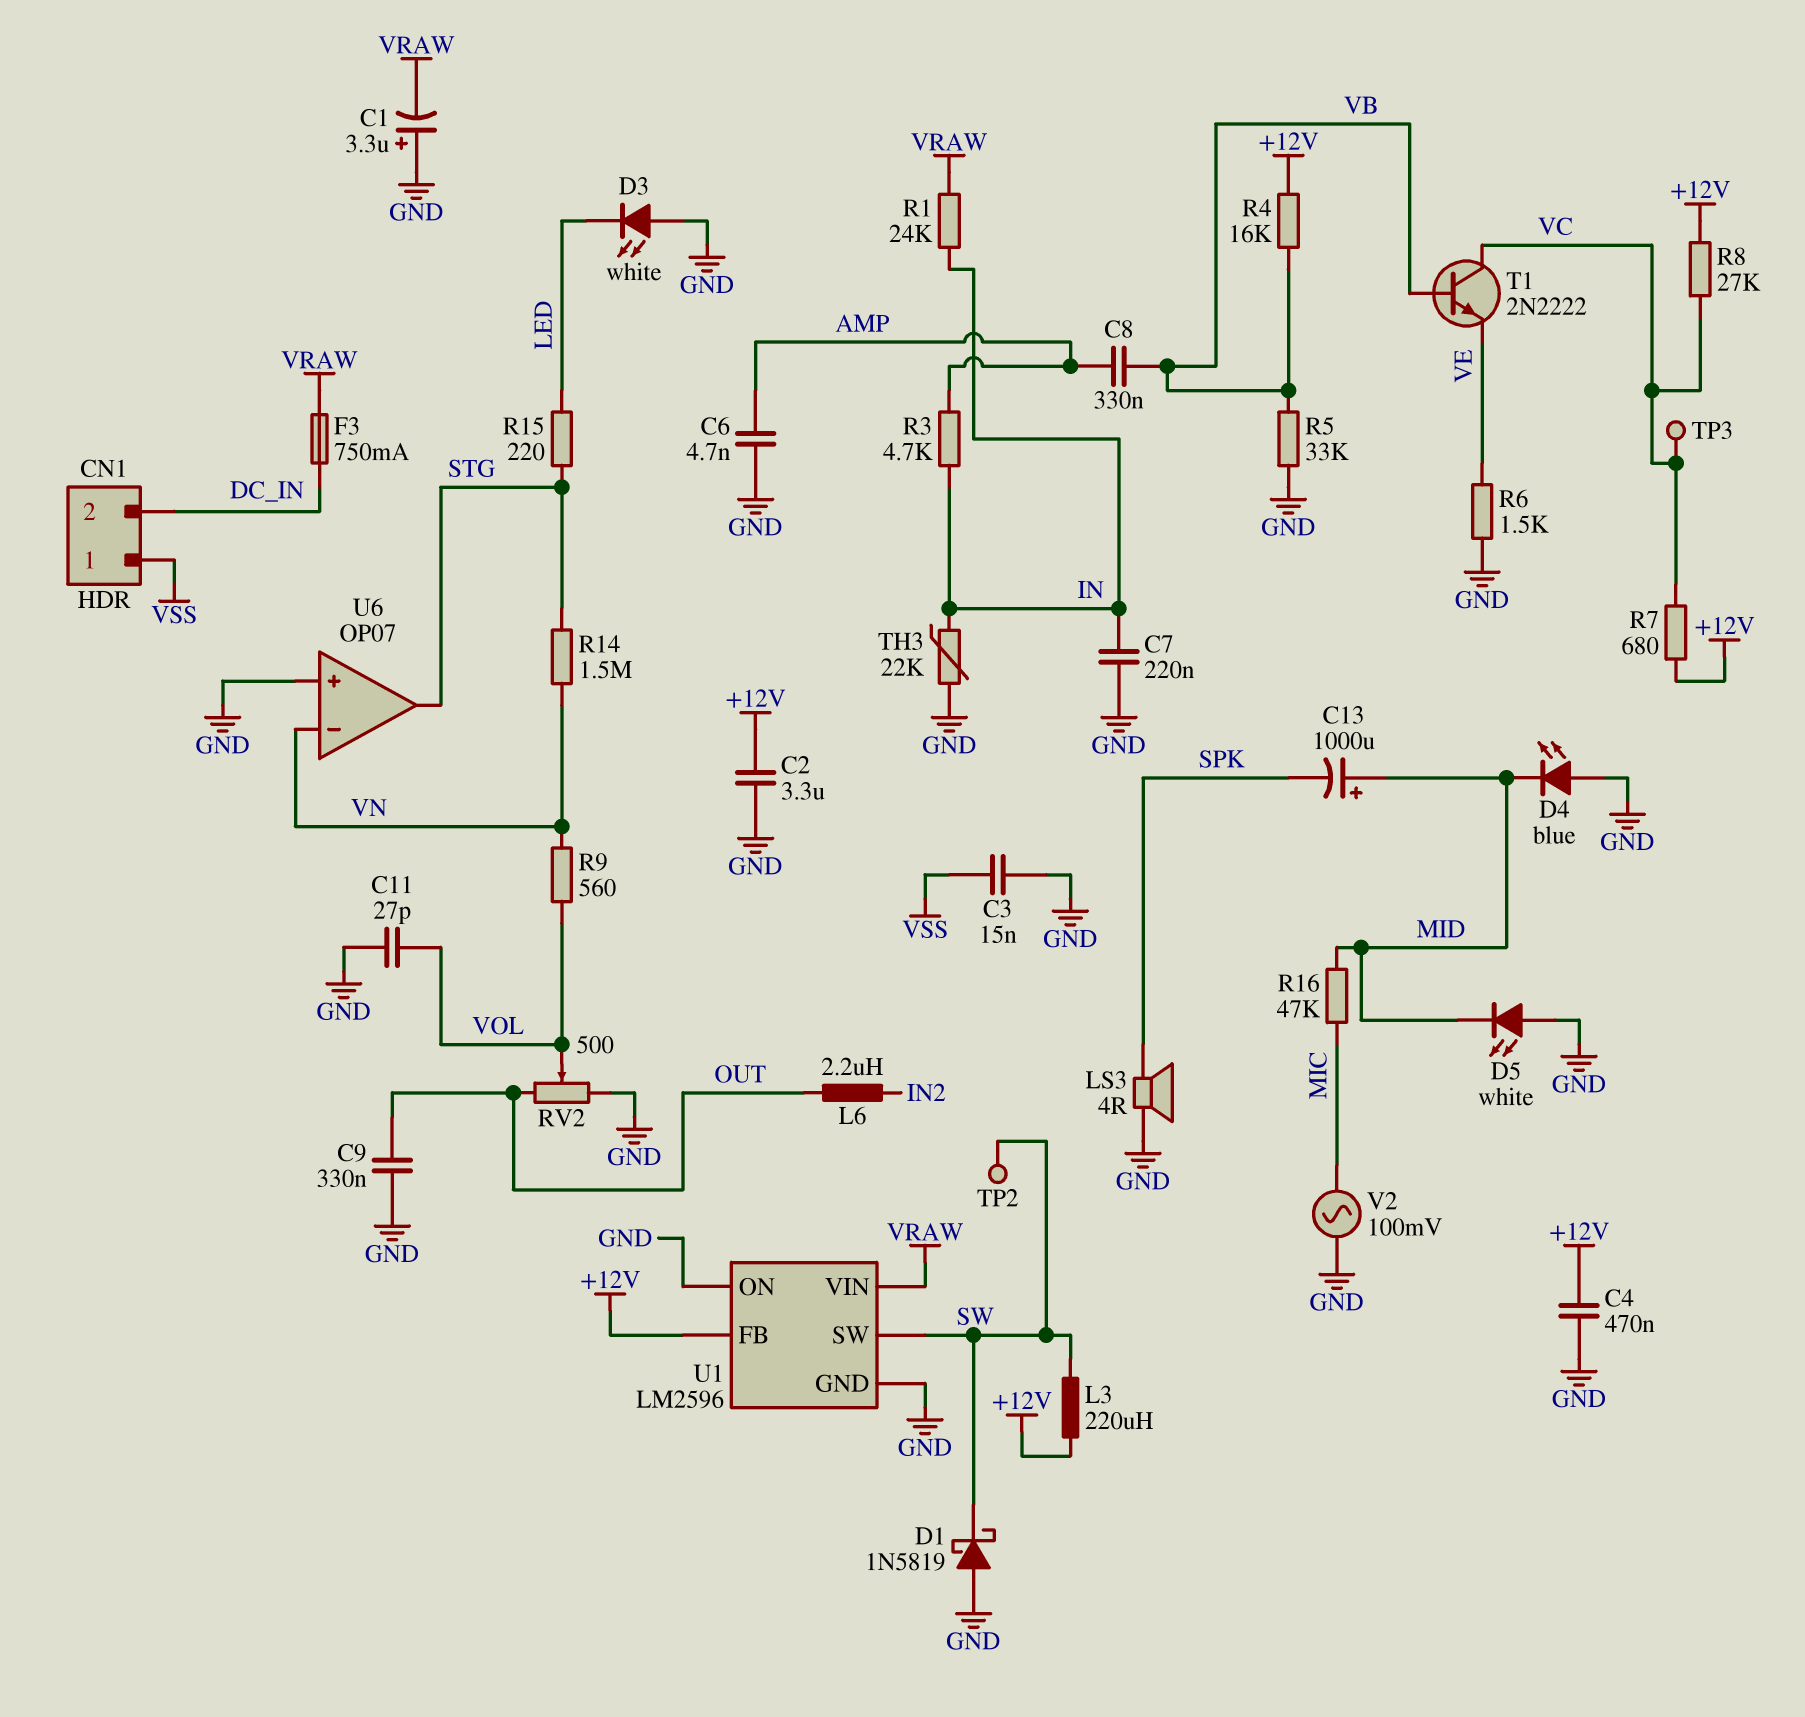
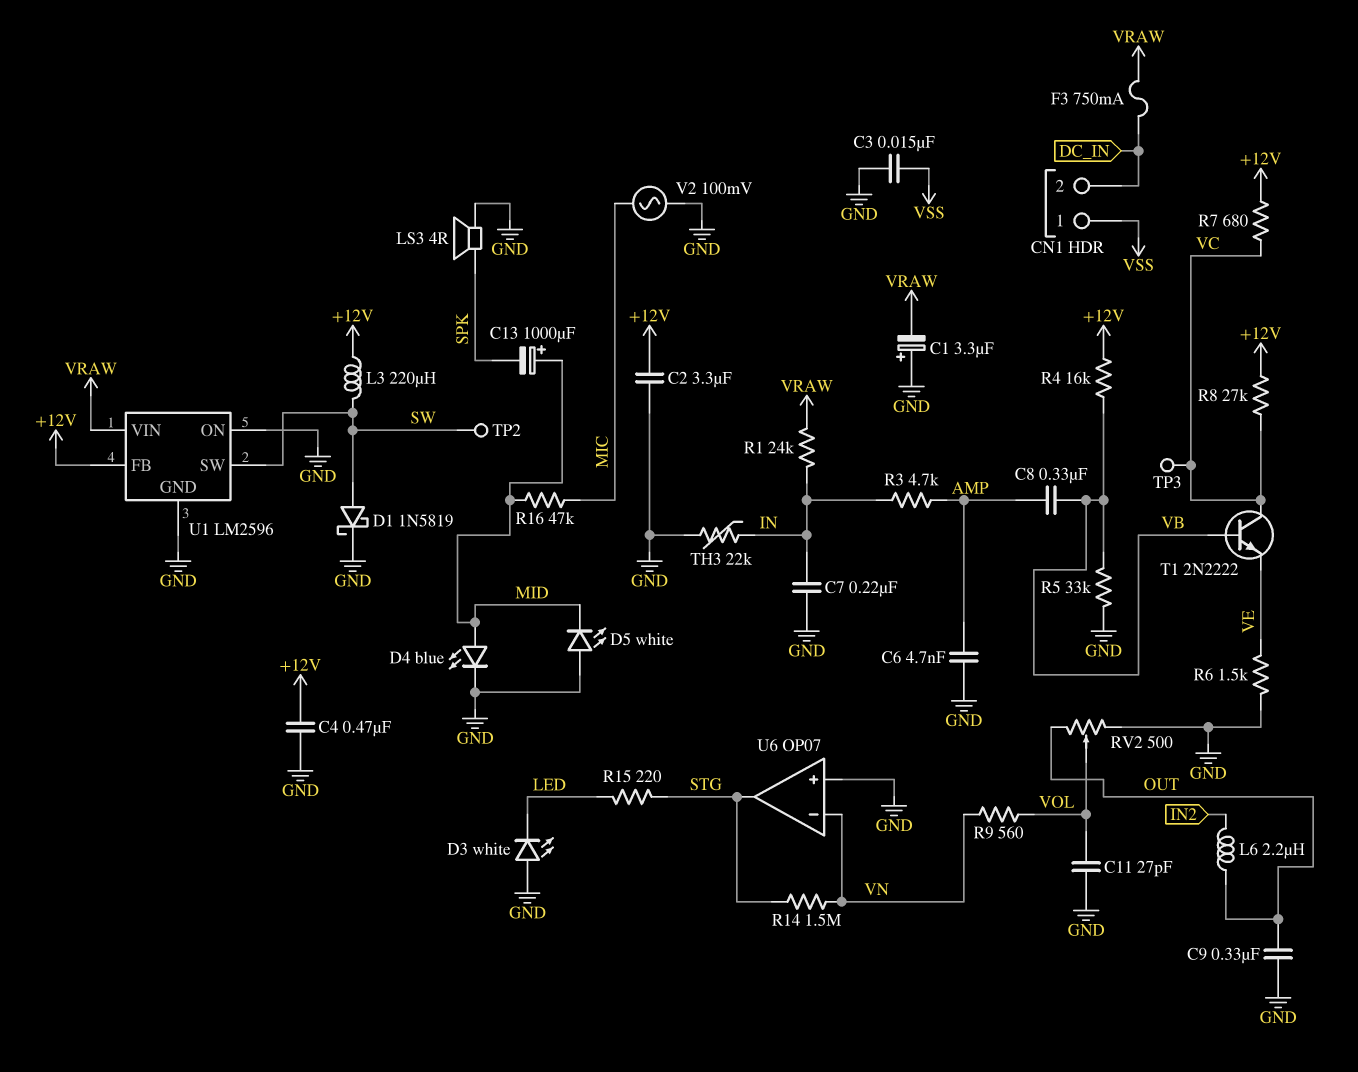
D1: schottky 1N5819 (A GND, K SW) -> schottky 1N5819 (A SW, K GND)
D4: LED blue (A GND, K MID) -> LED blue (A MID, K GND)

